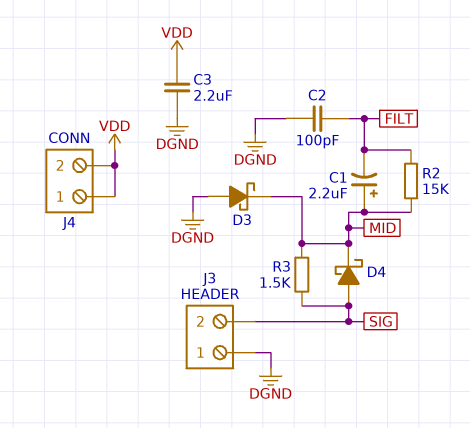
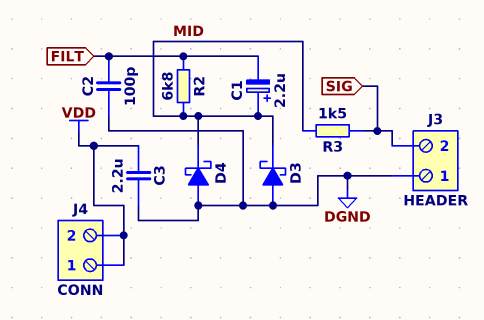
D4: schottky (A SIG, K MID) -> schottky (A DGND, K MID)
R2: 15k (FILT, MID) -> 6.8k (FILT, MID)

